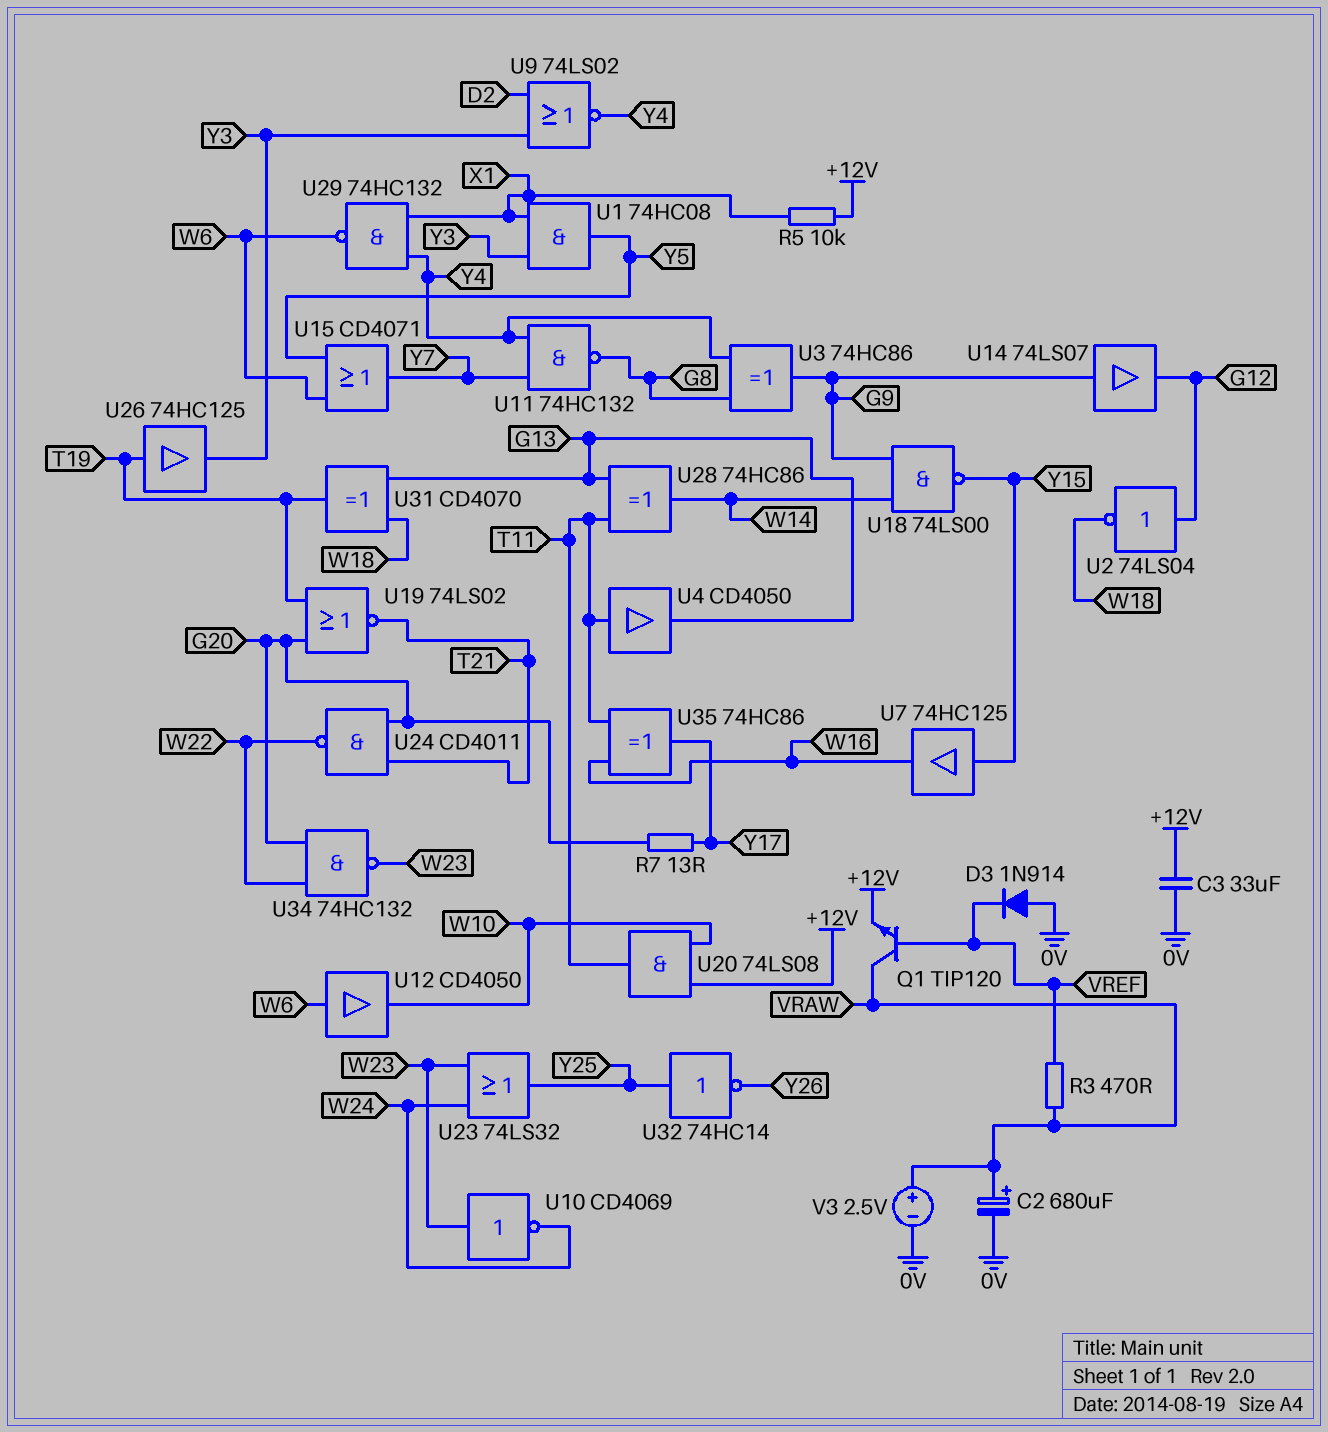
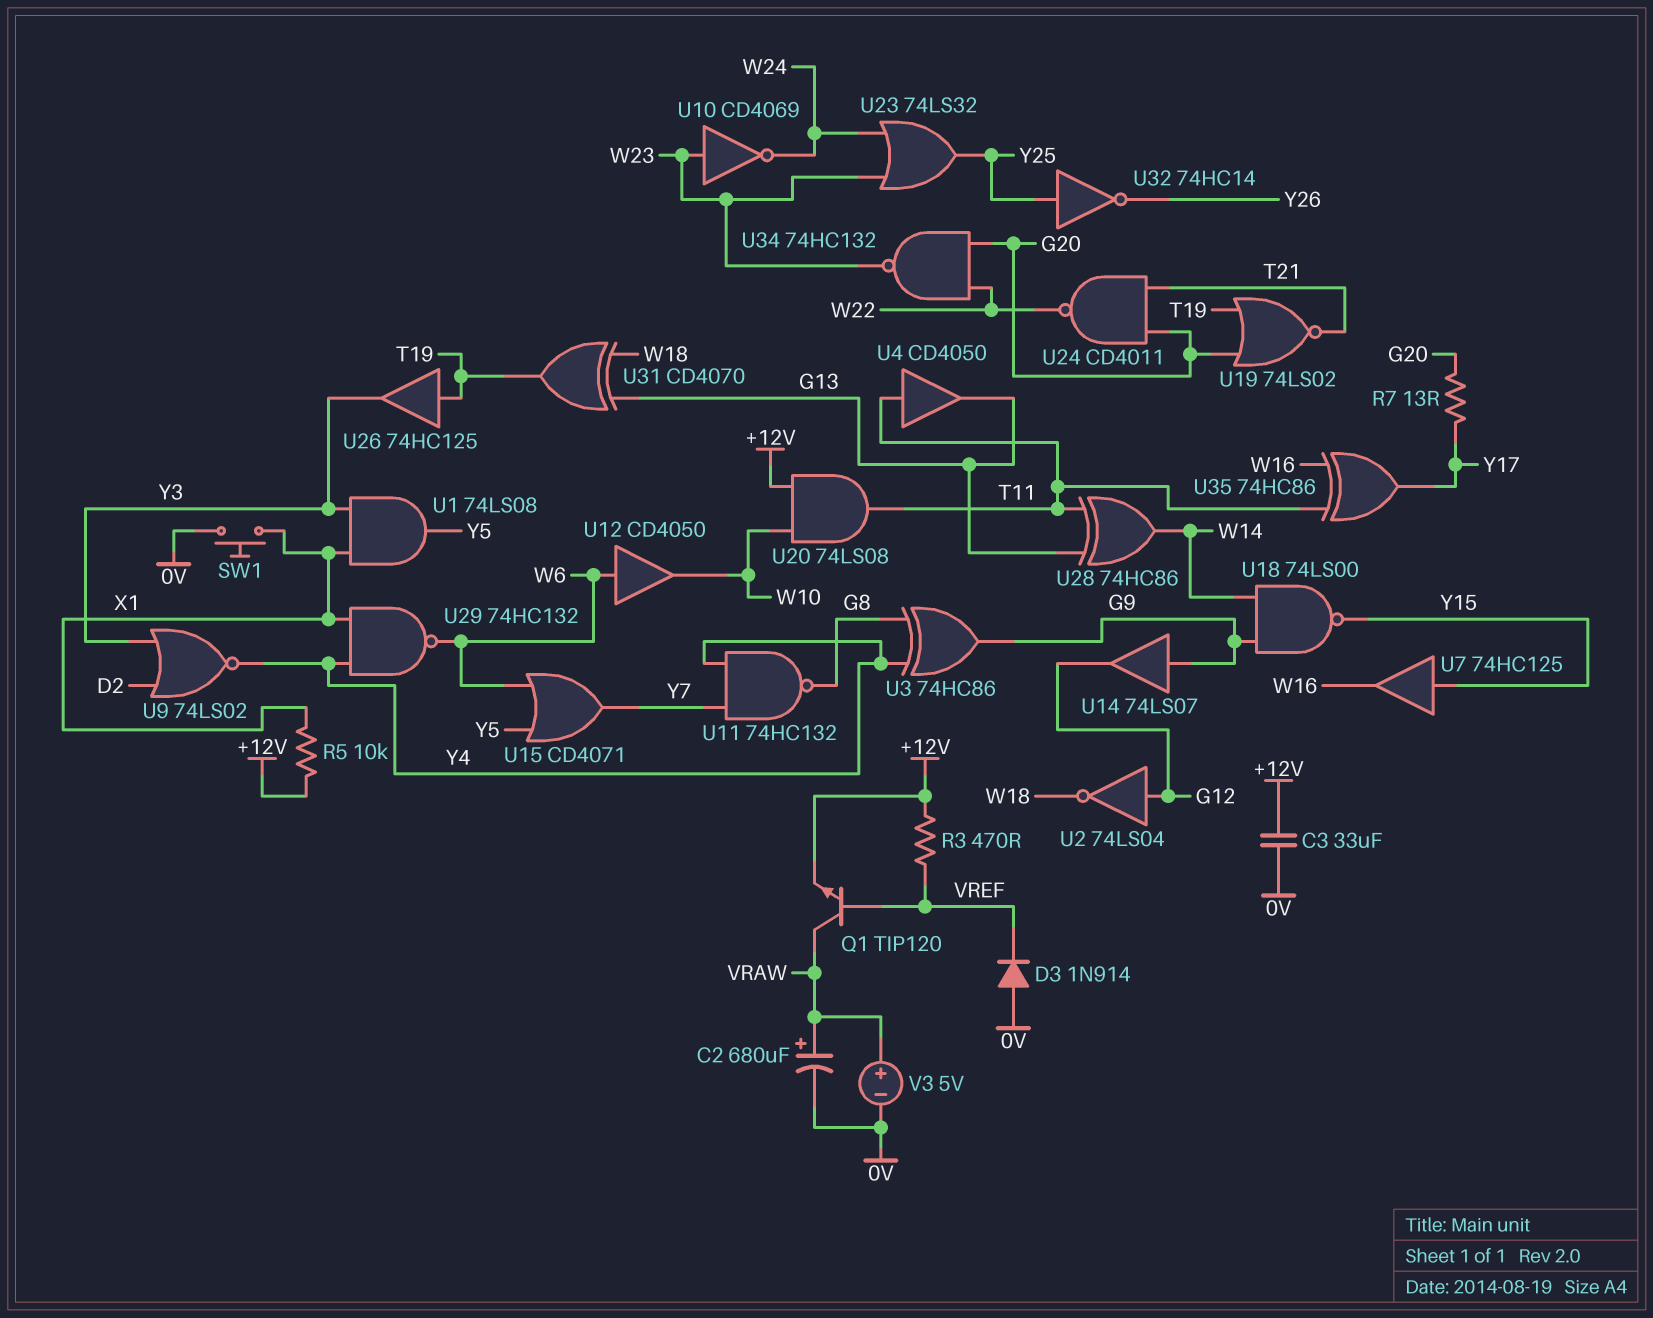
R3: 470 (VRAW, VREF) -> 470 (+12V, VREF)
SW1: none -> button (0V, X1)
U1: AND 74HC08 (in X1, in Y3, out Y5) -> AND 74LS08 (in X1, in Y3, out Y5)
V3: 2.5V (plus VRAW, minus 0V) -> 5V (plus VRAW, minus 0V)

